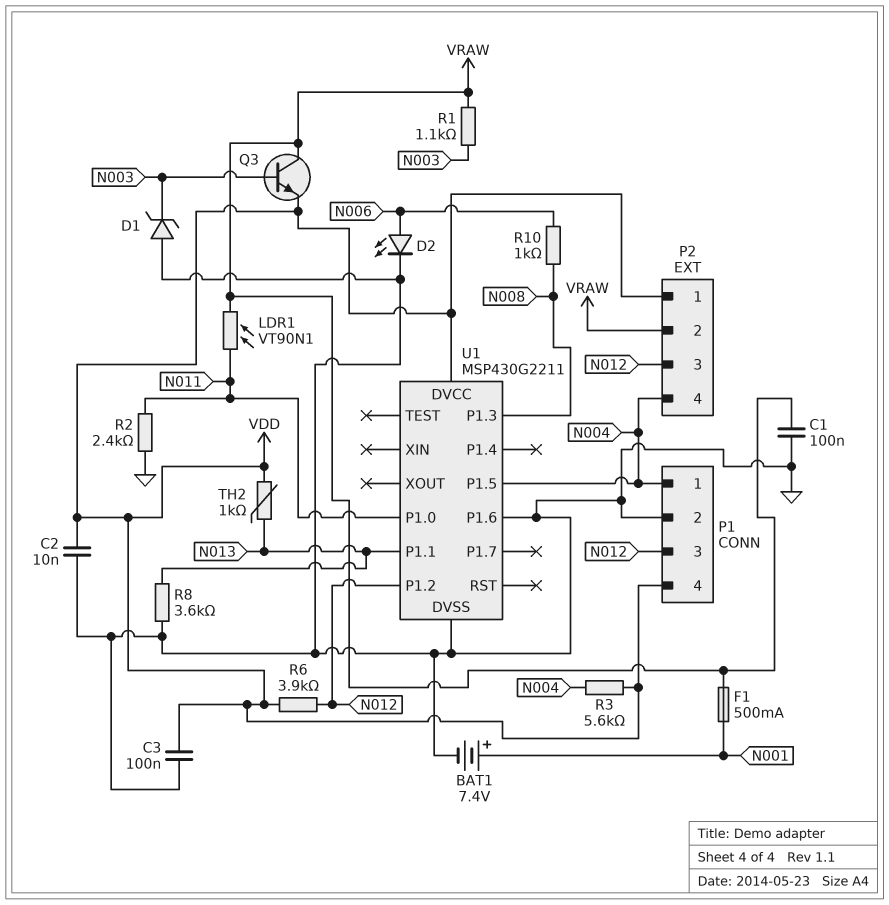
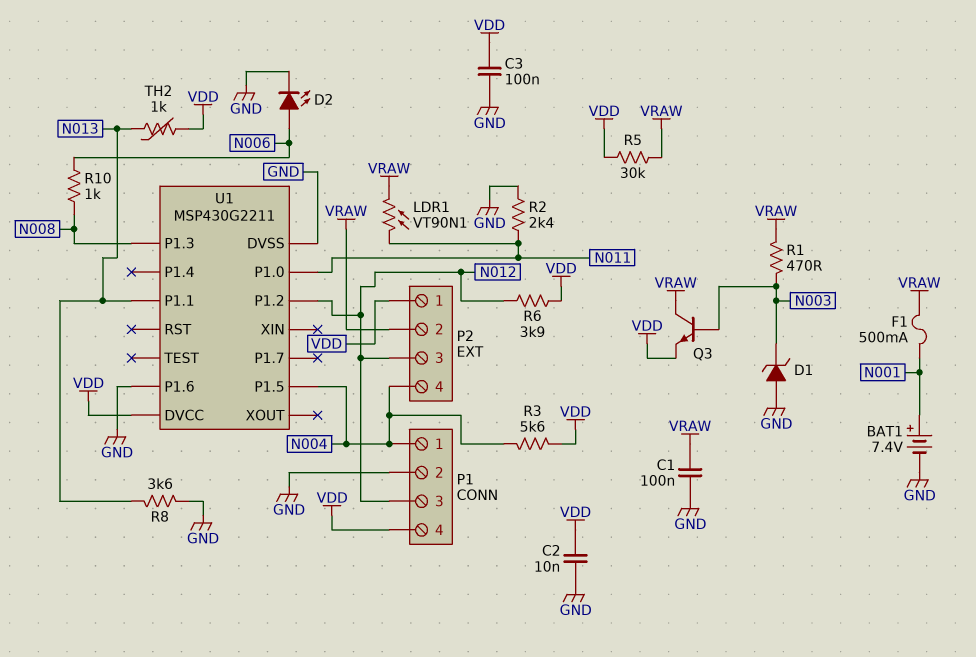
R1: 1.1k (N003, VRAW) -> 470 (N003, VRAW)
R5: none -> 30k (VDD, VRAW)

